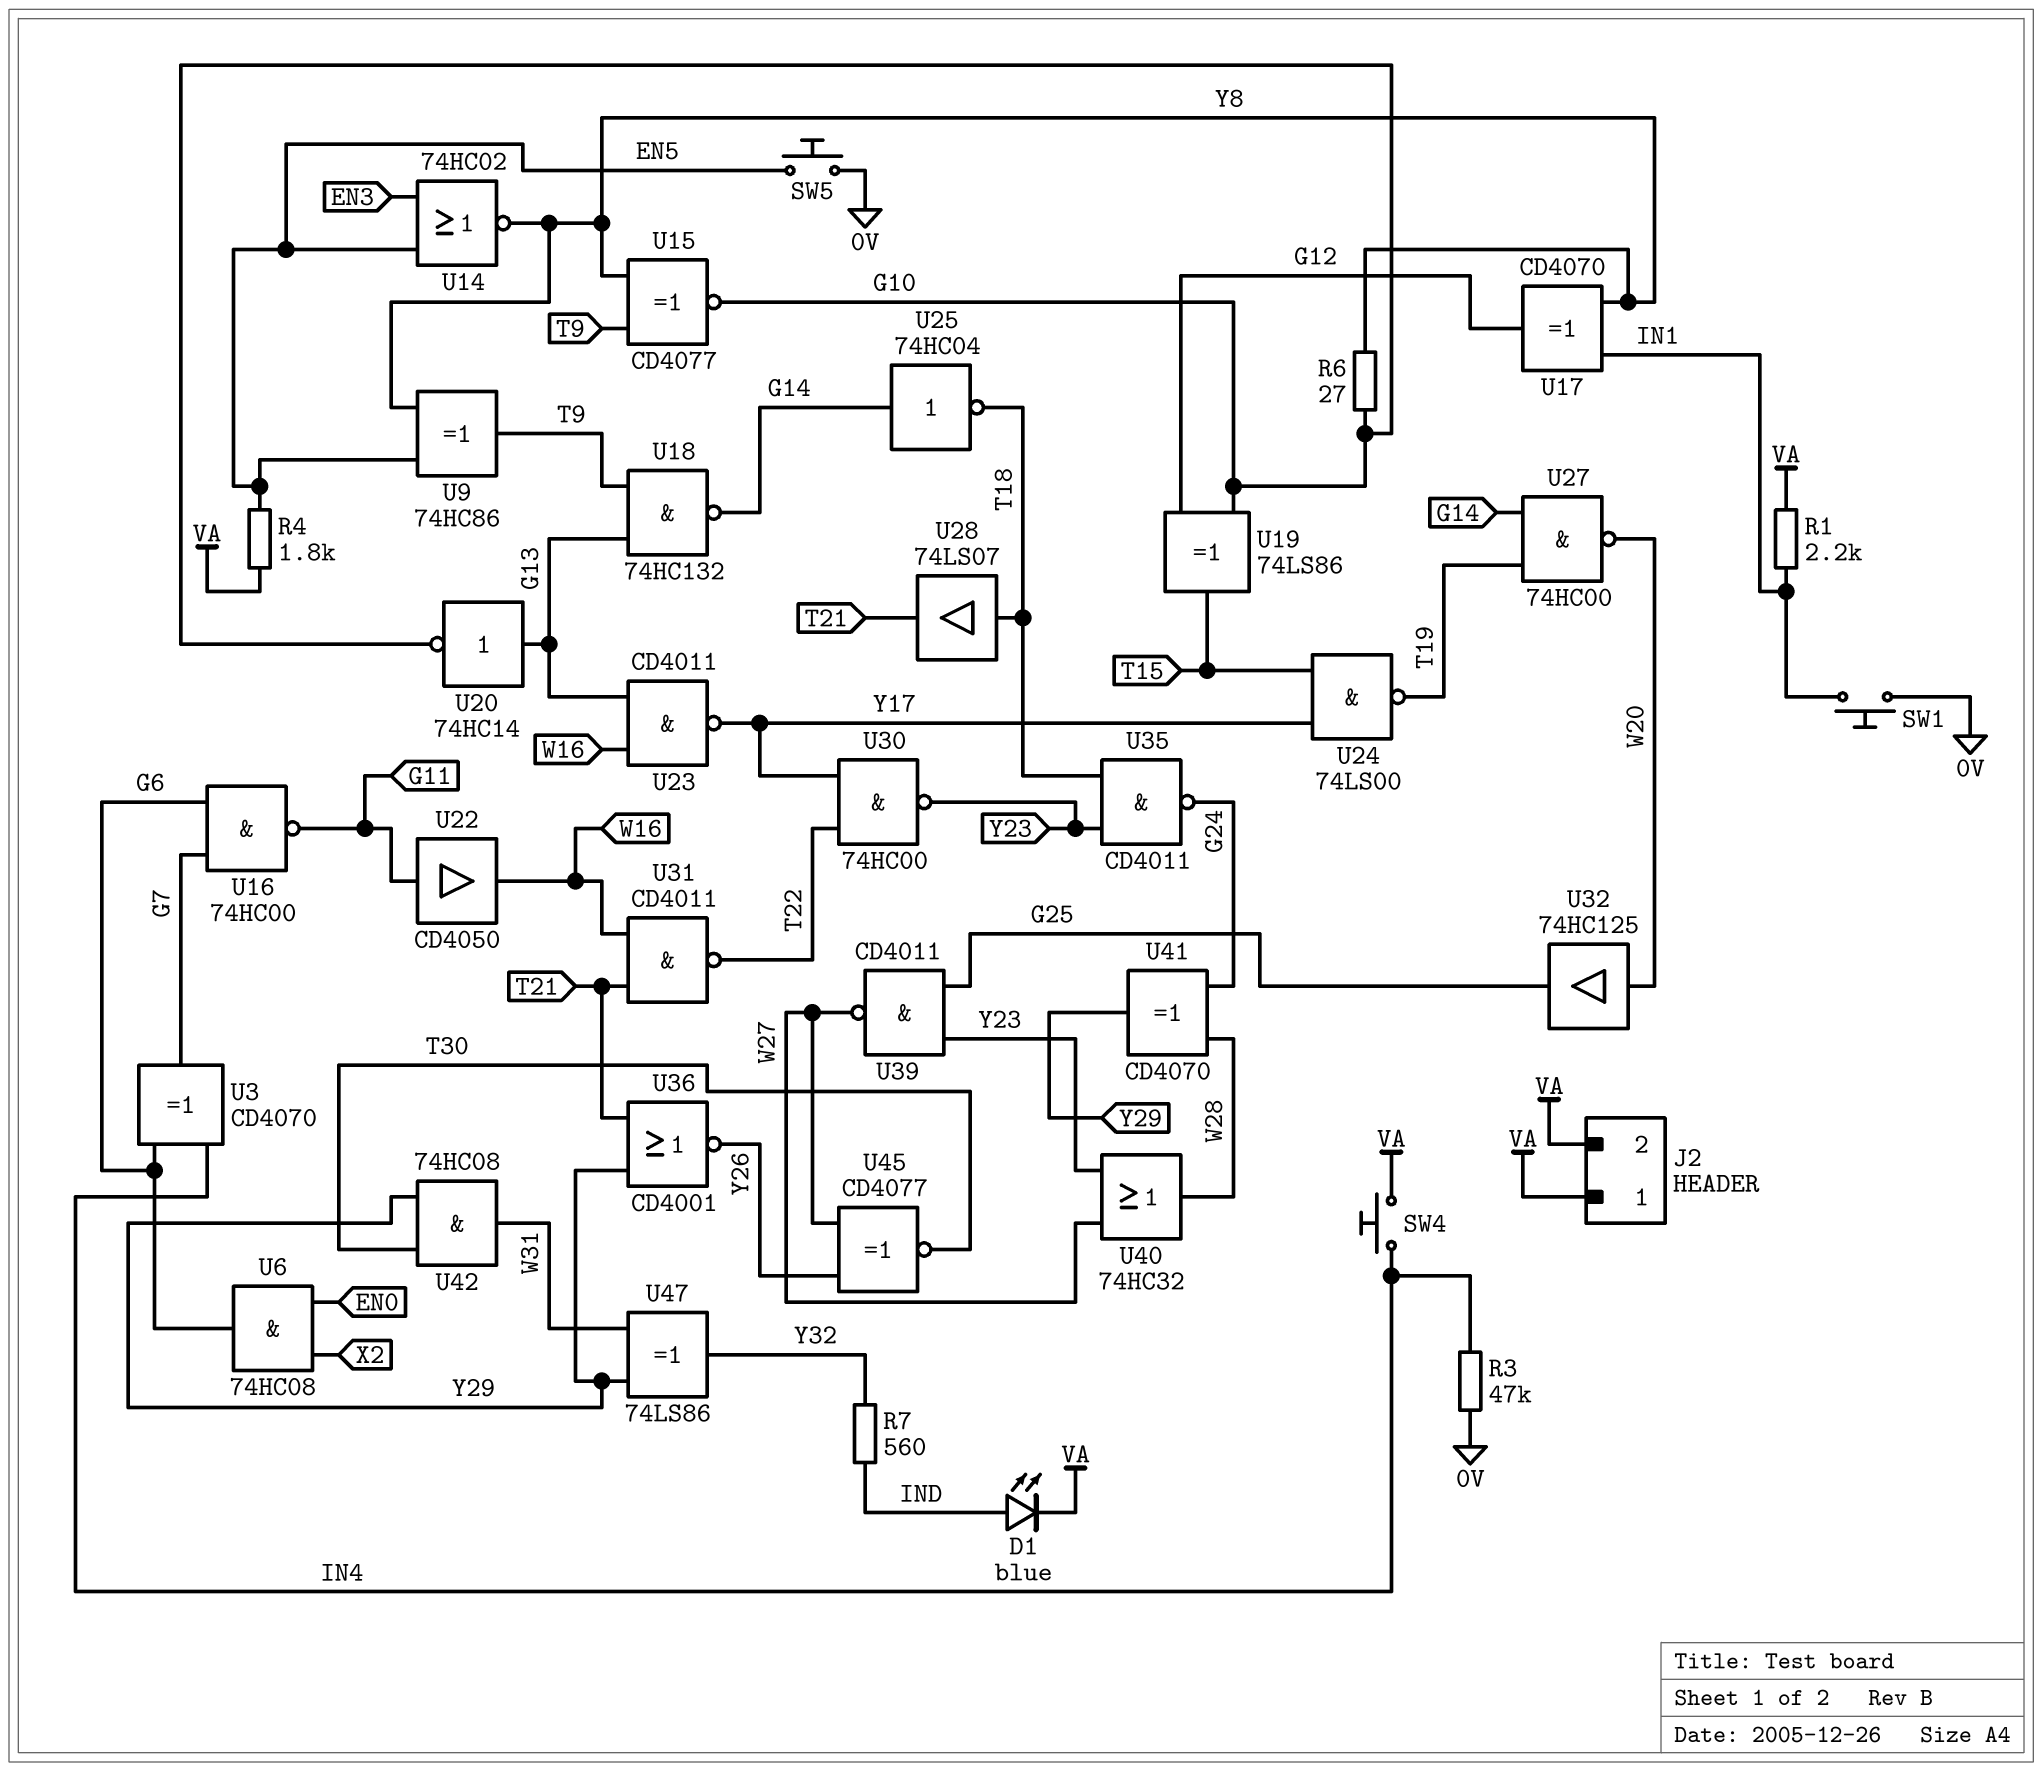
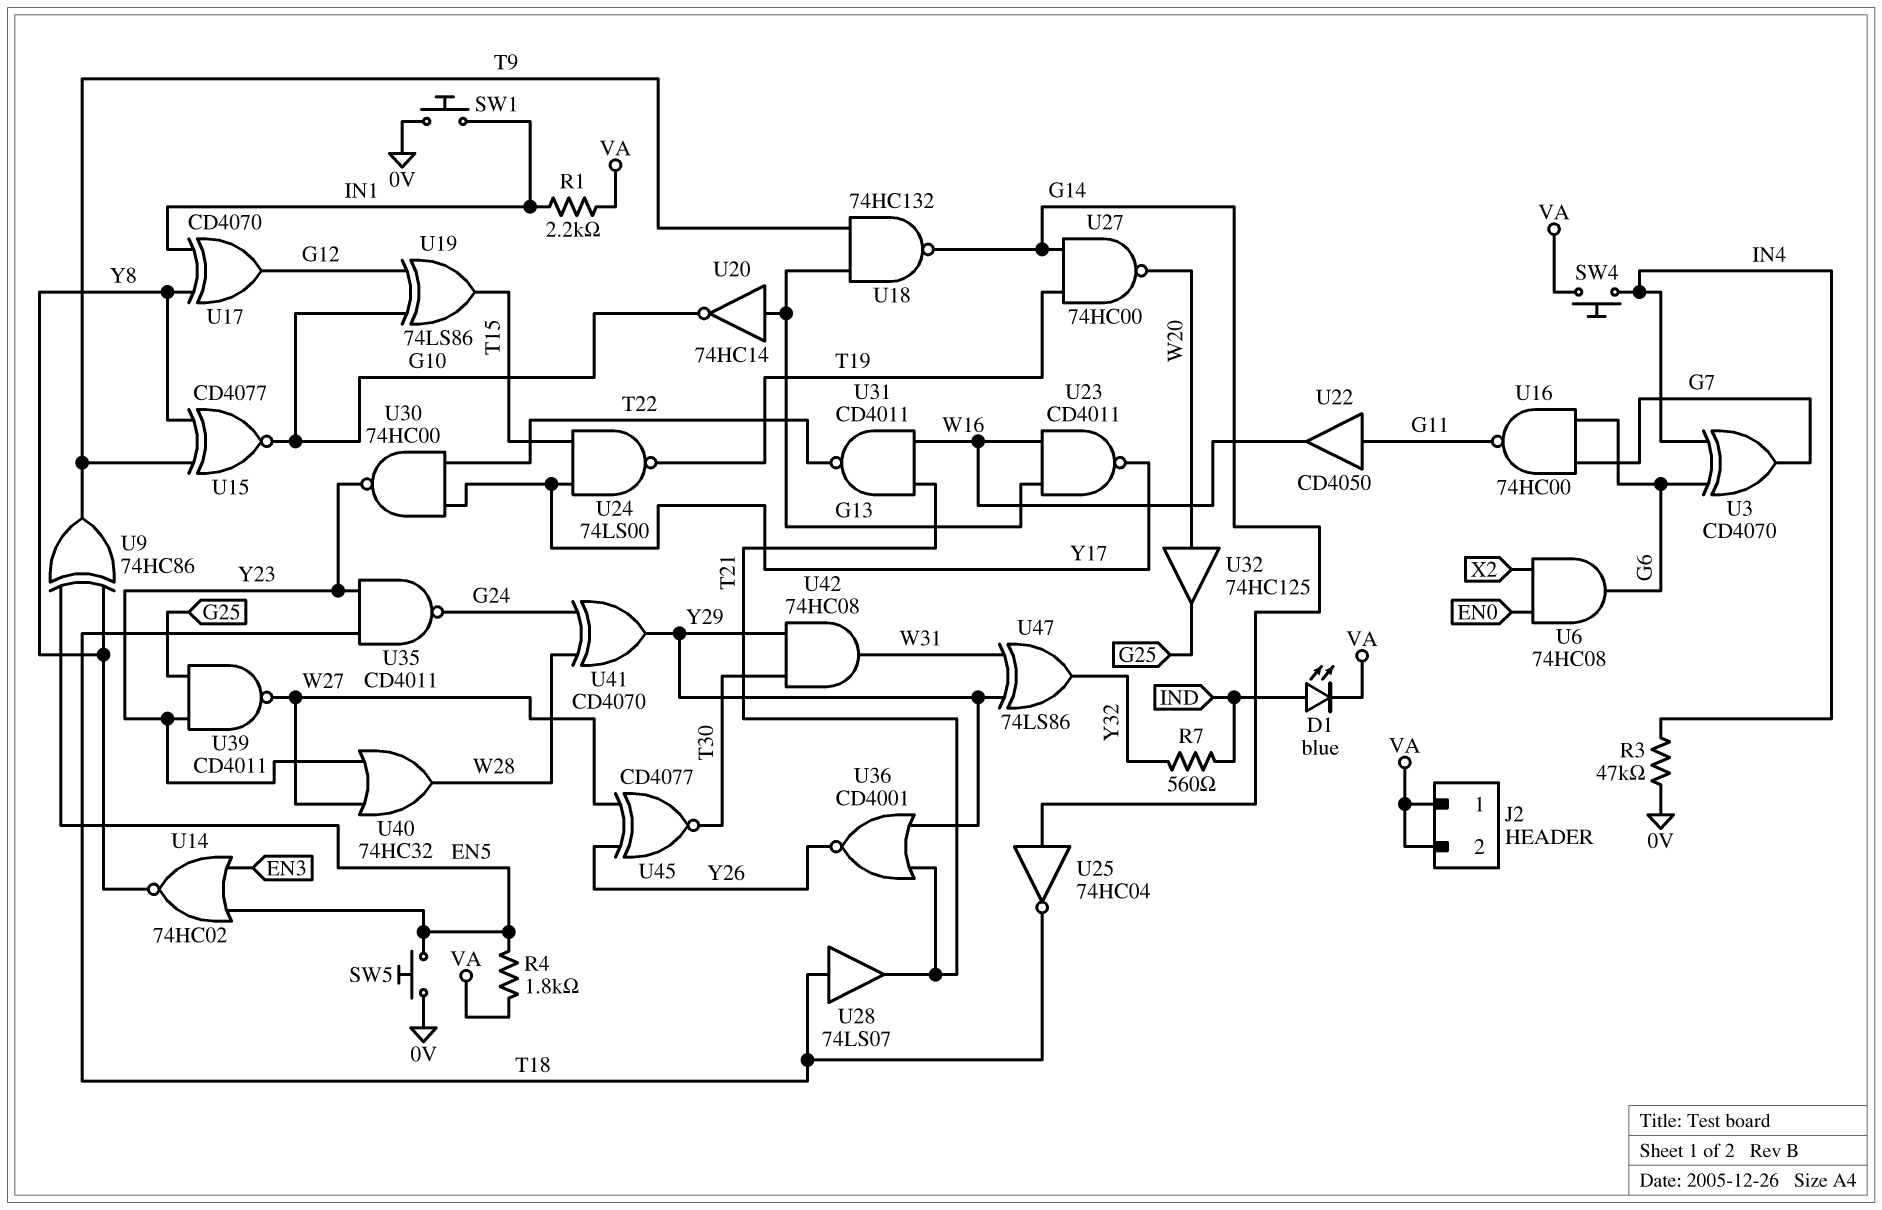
R6: 27 (G10, Y8) -> none

